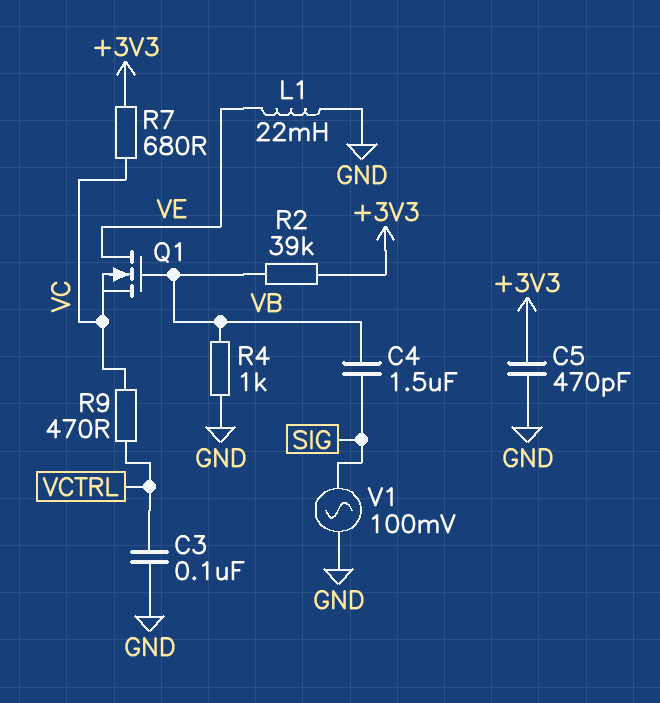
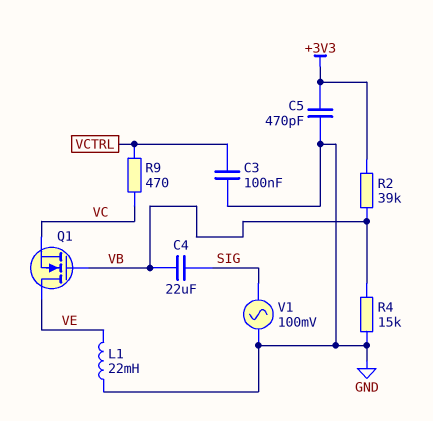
C4: 1.5uF (SIG, VB) -> 22uF (SIG, VB)
R4: 1k (GND, VB) -> 15k (GND, VB)
R7: 680 (+3V3, VC) -> none

